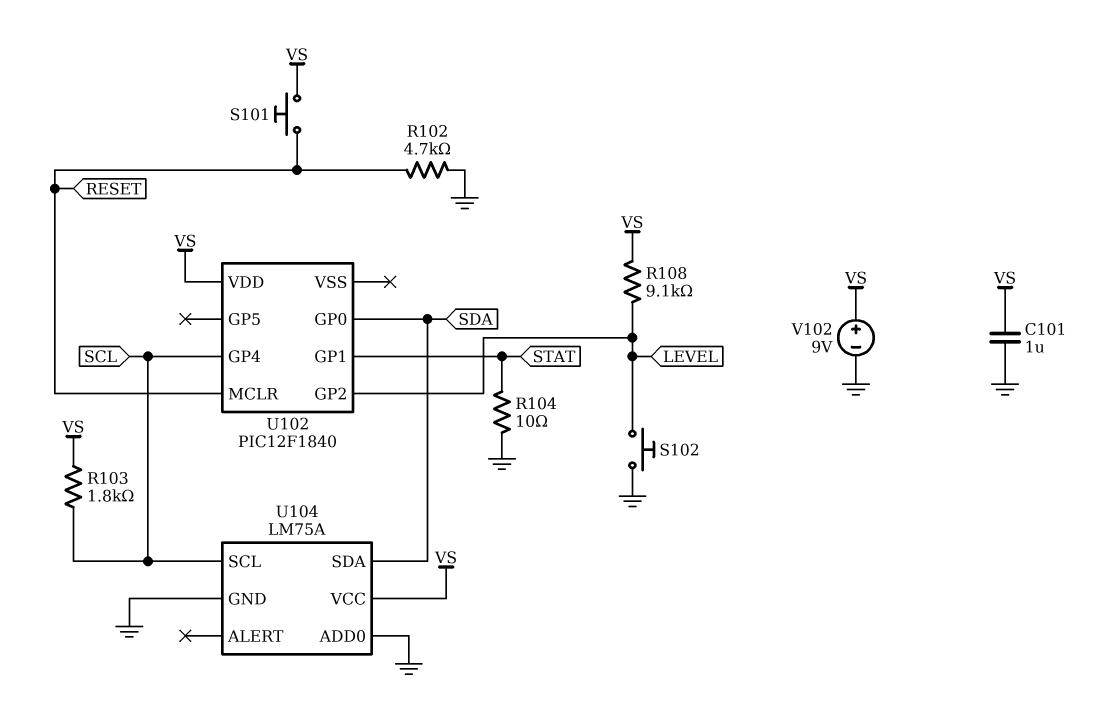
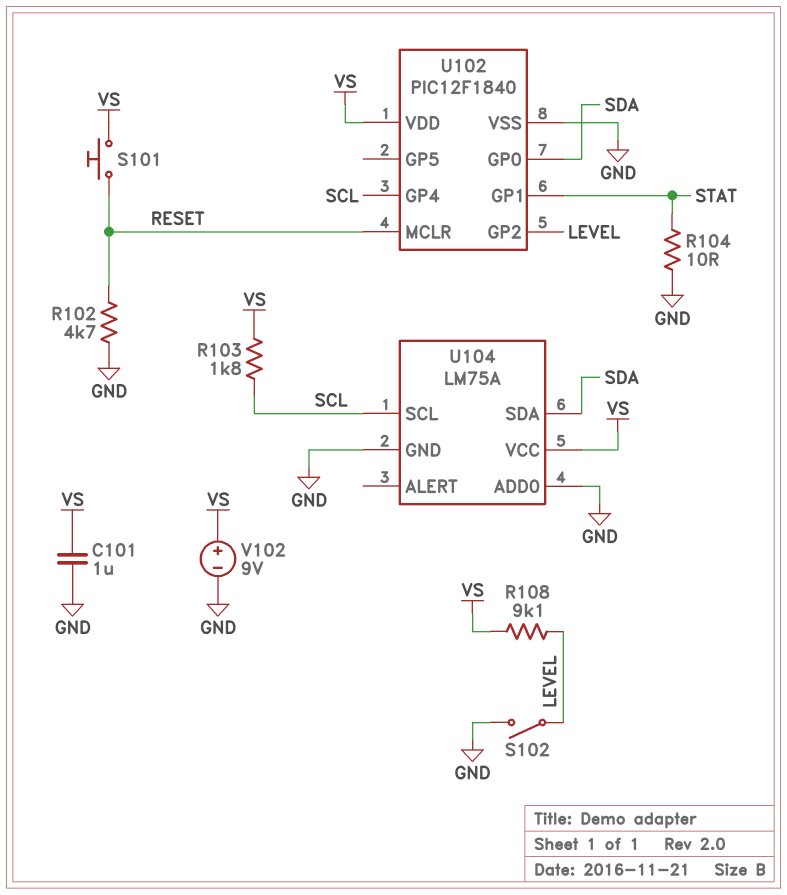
S102: button (GND, LEVEL) -> switch (GND, LEVEL)
U102 pin VSS: none -> GND

